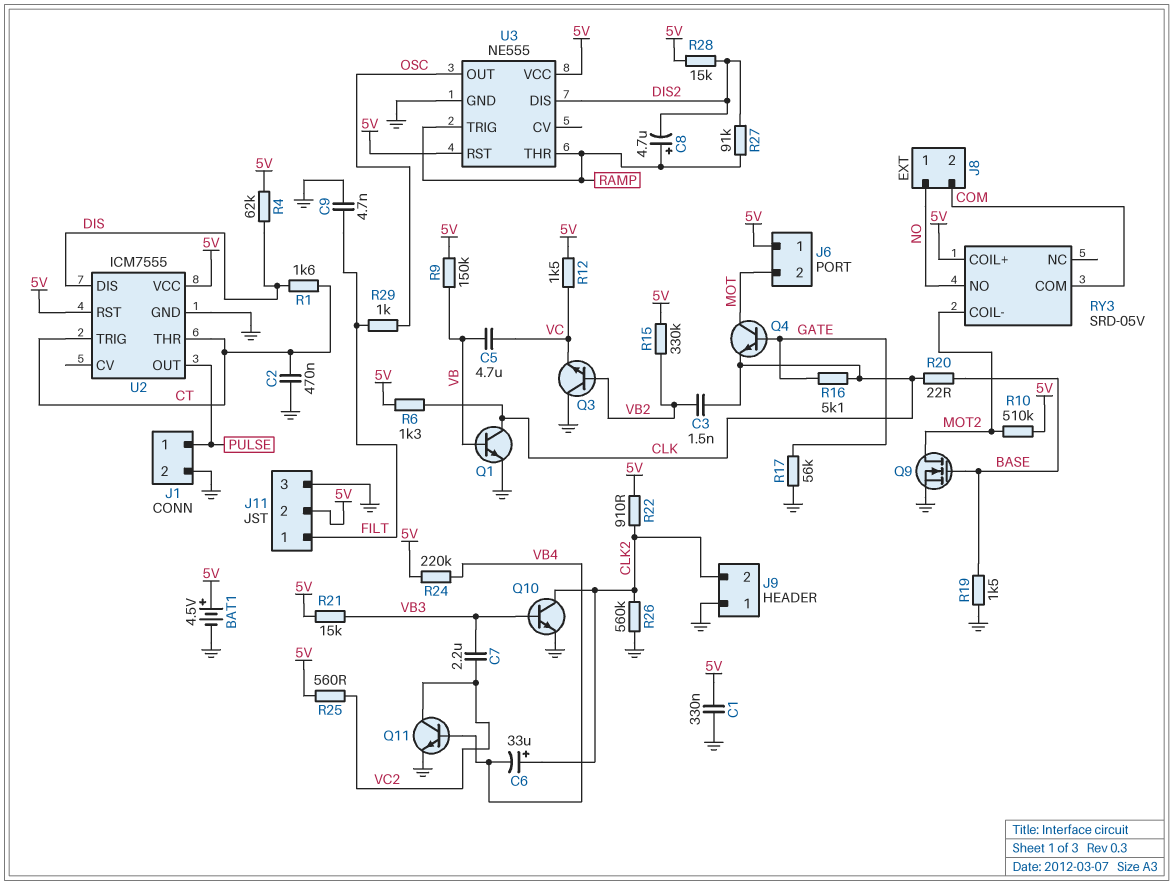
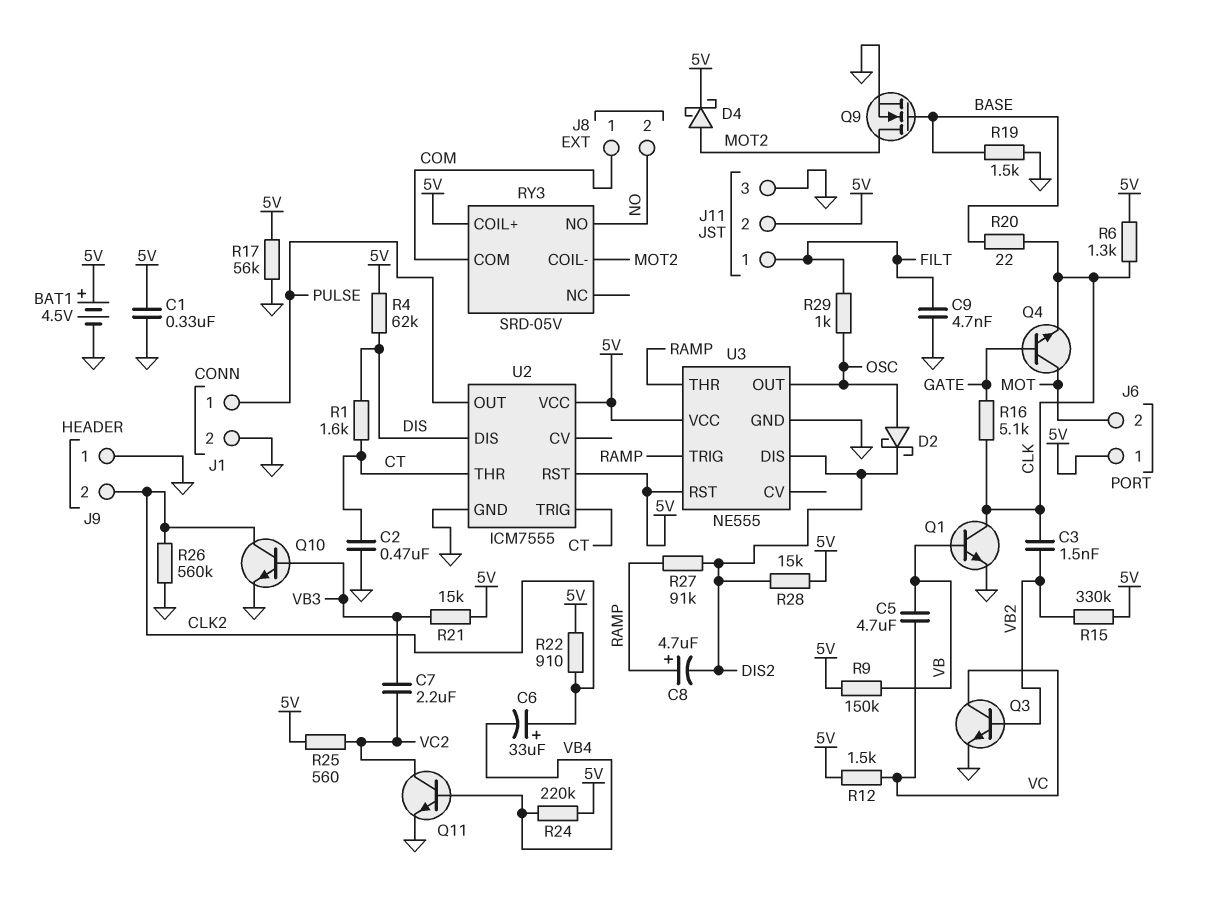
D2: none -> schottky (A OSC, K DIS2)
D4: none -> schottky (A MOT2, K 5V)
J8 pin 1: NO -> COM
J8 pin 2: COM -> NO
Q3: NPN (B VB2, C GND, E VC) -> NPN (B VB2, C VC, E GND)
R10: 510k (5V, MOT2) -> none
R17: 56k (GATE, GND) -> 56k (5V, GND)

